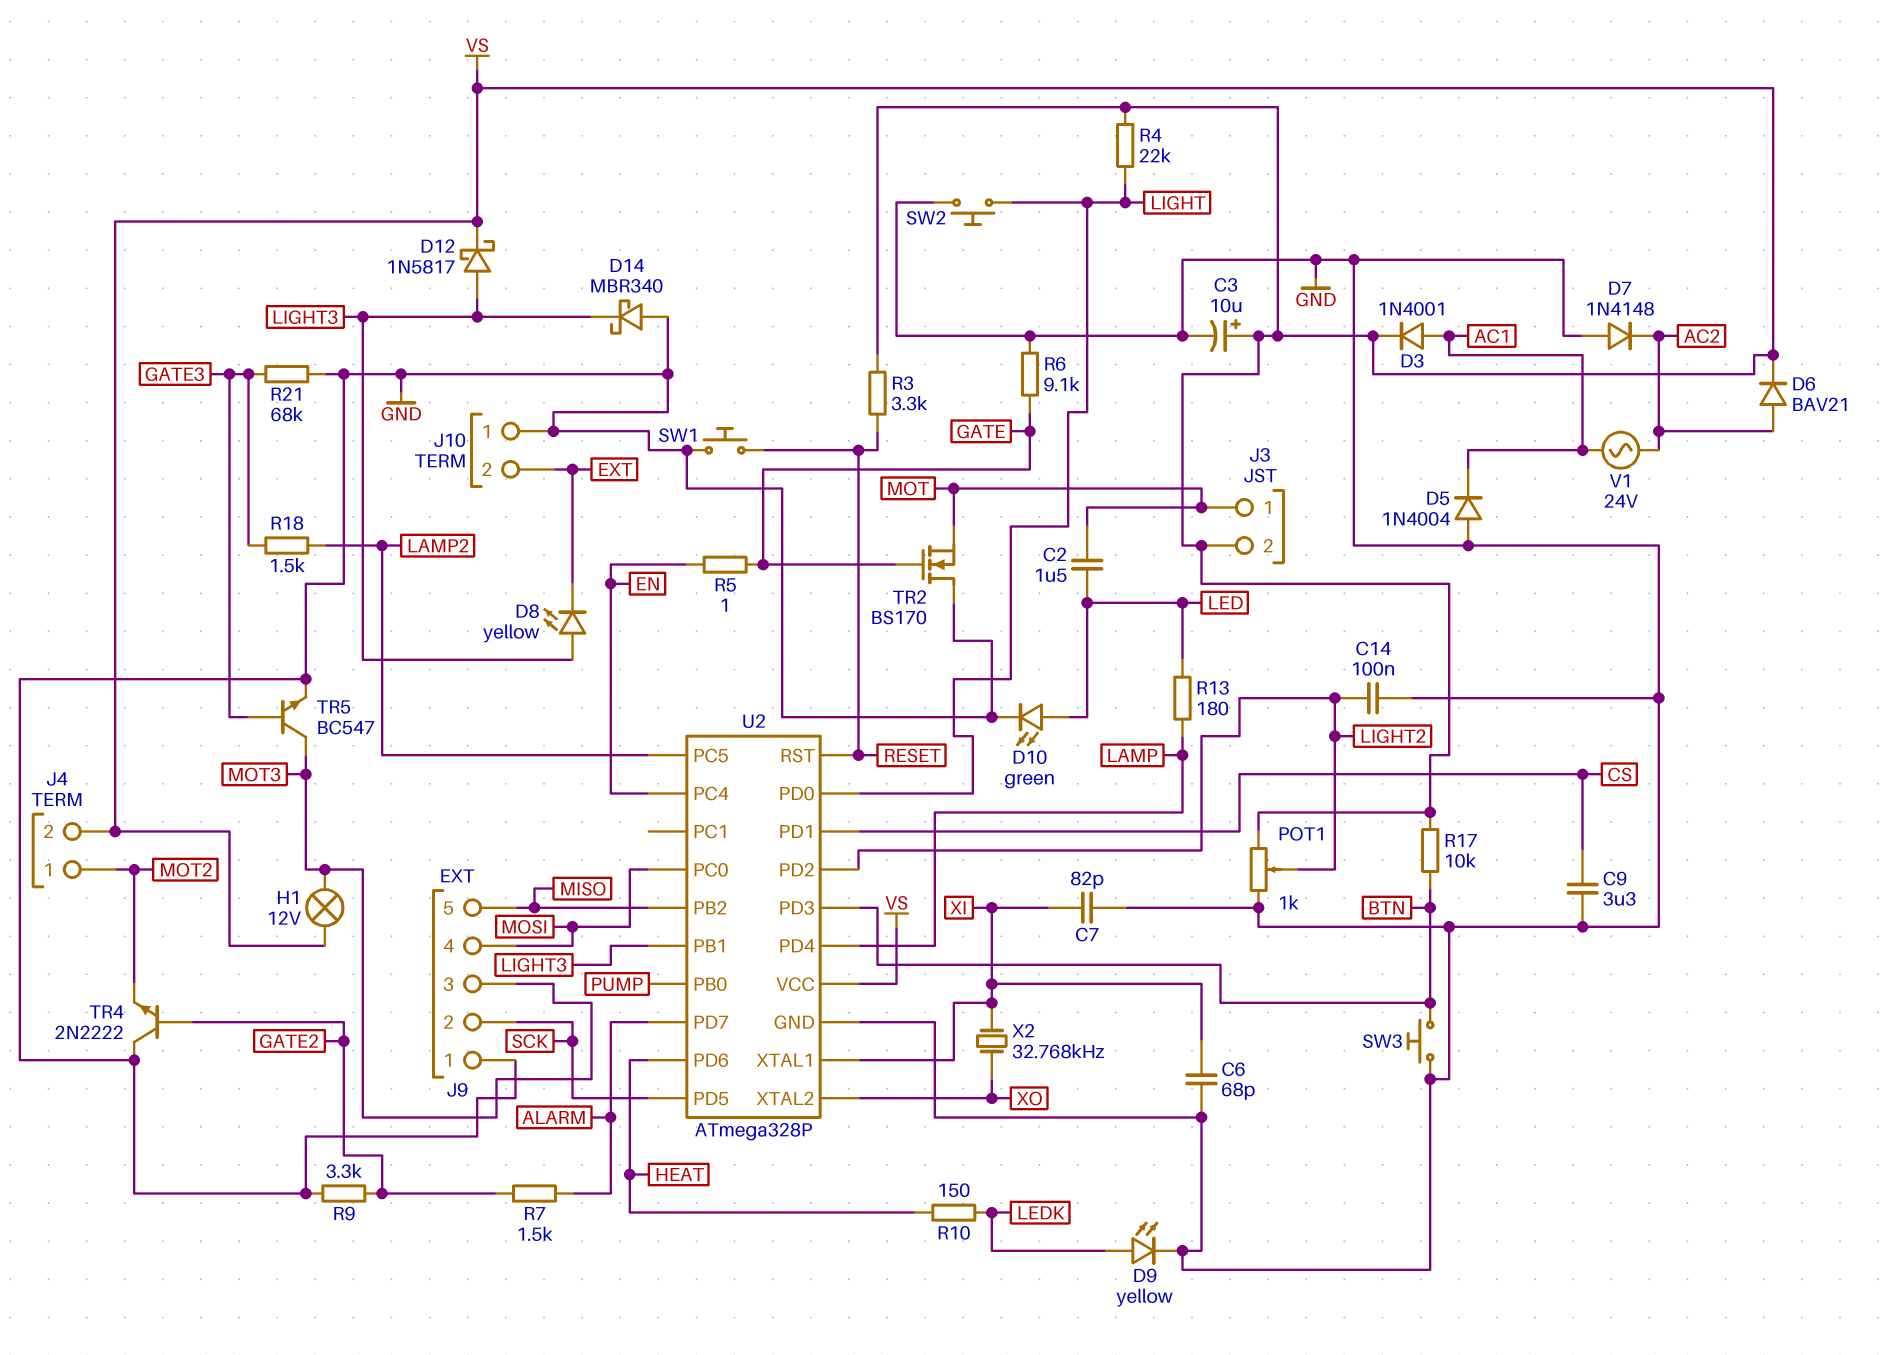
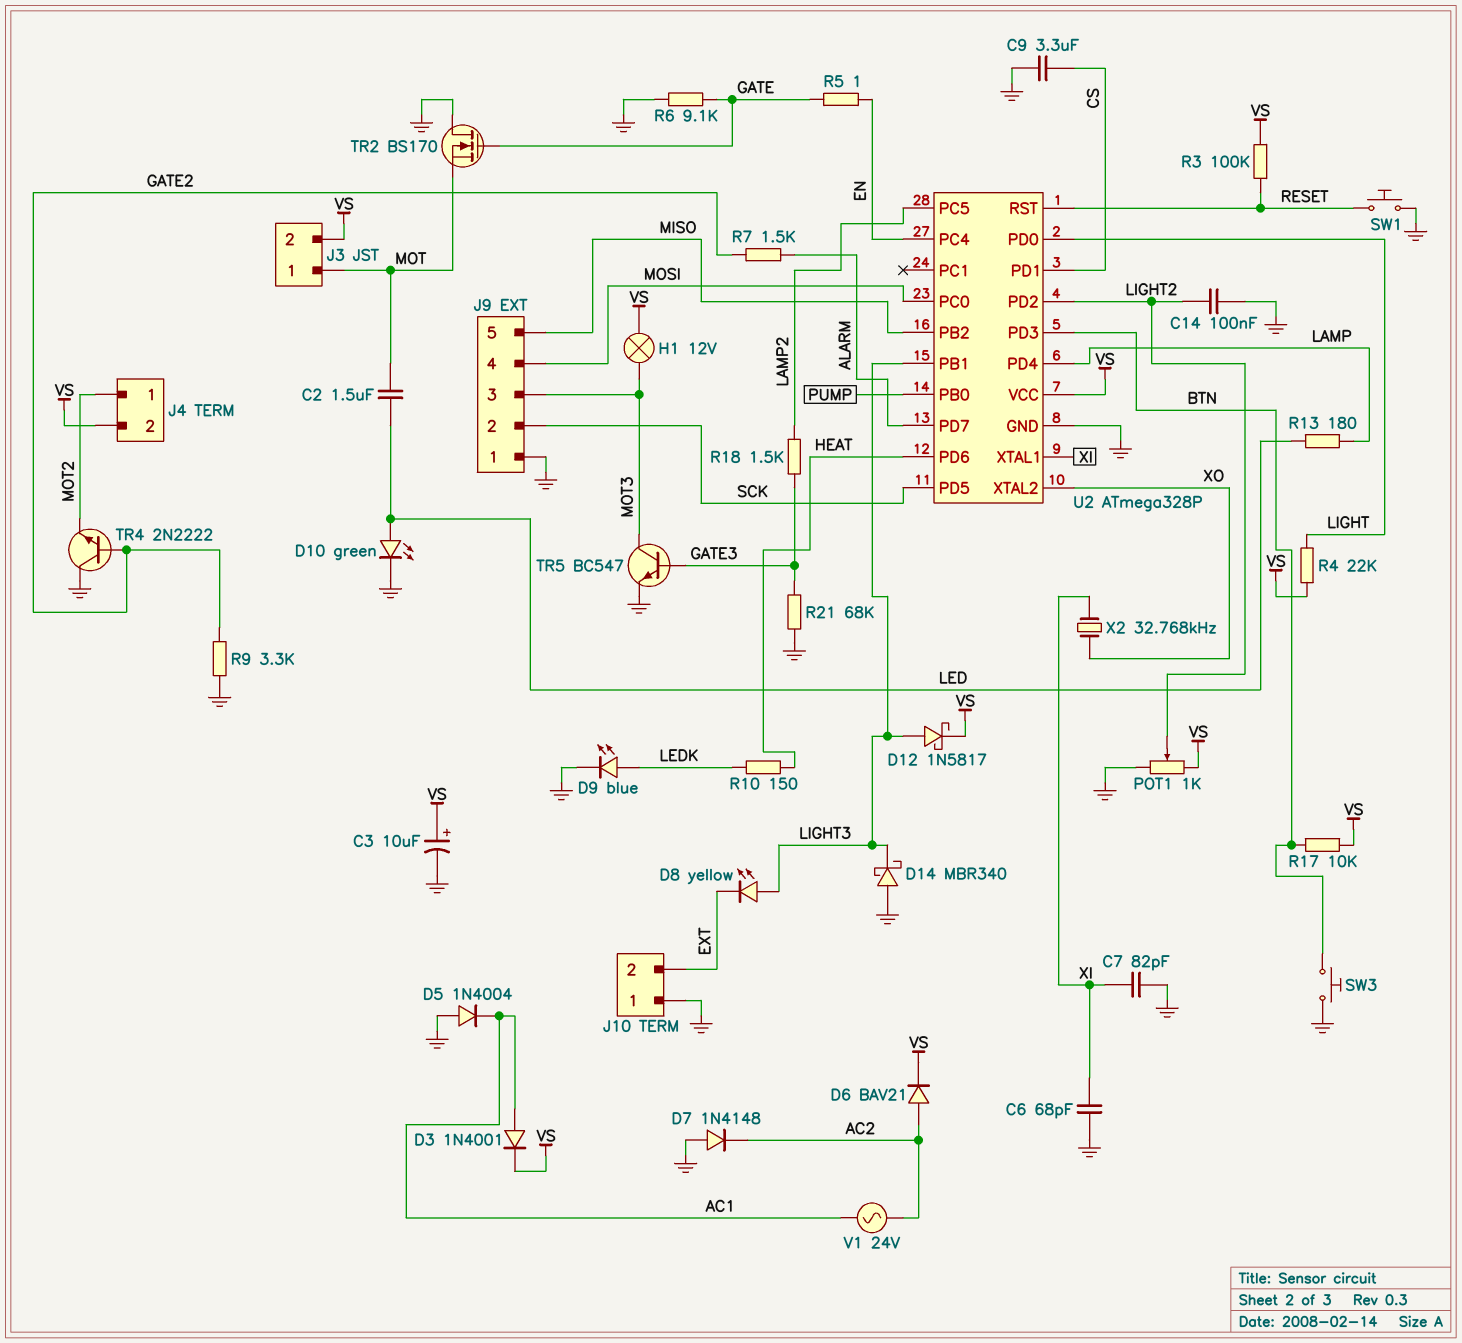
D9: LED yellow (A LEDK, K GND) -> LED blue (A LEDK, K GND)
R3: 3.3k (RESET, VS) -> 100k (RESET, VS)
SW2: button (GND, LIGHT) -> none

